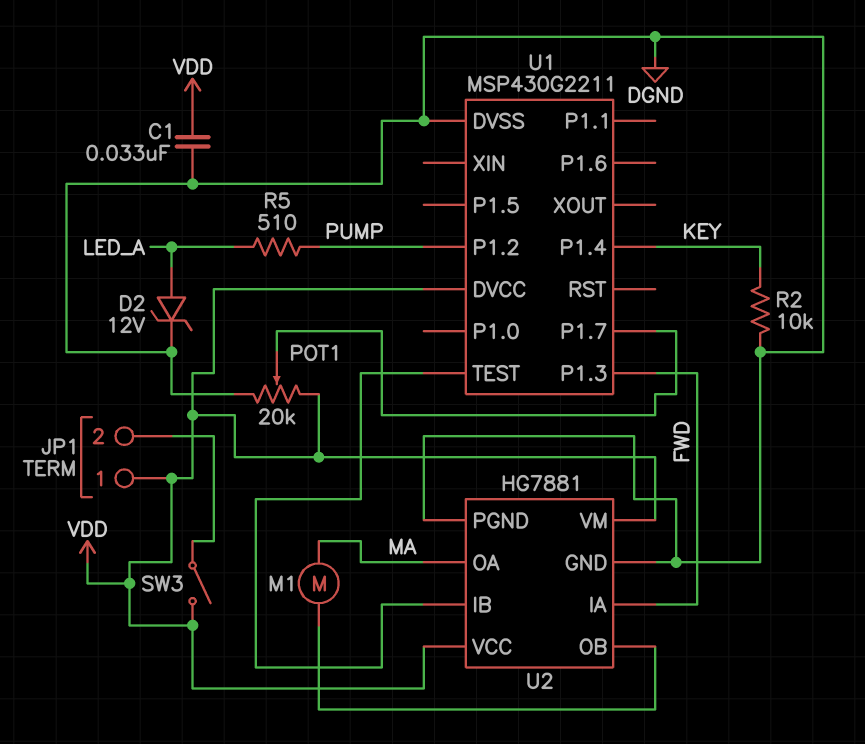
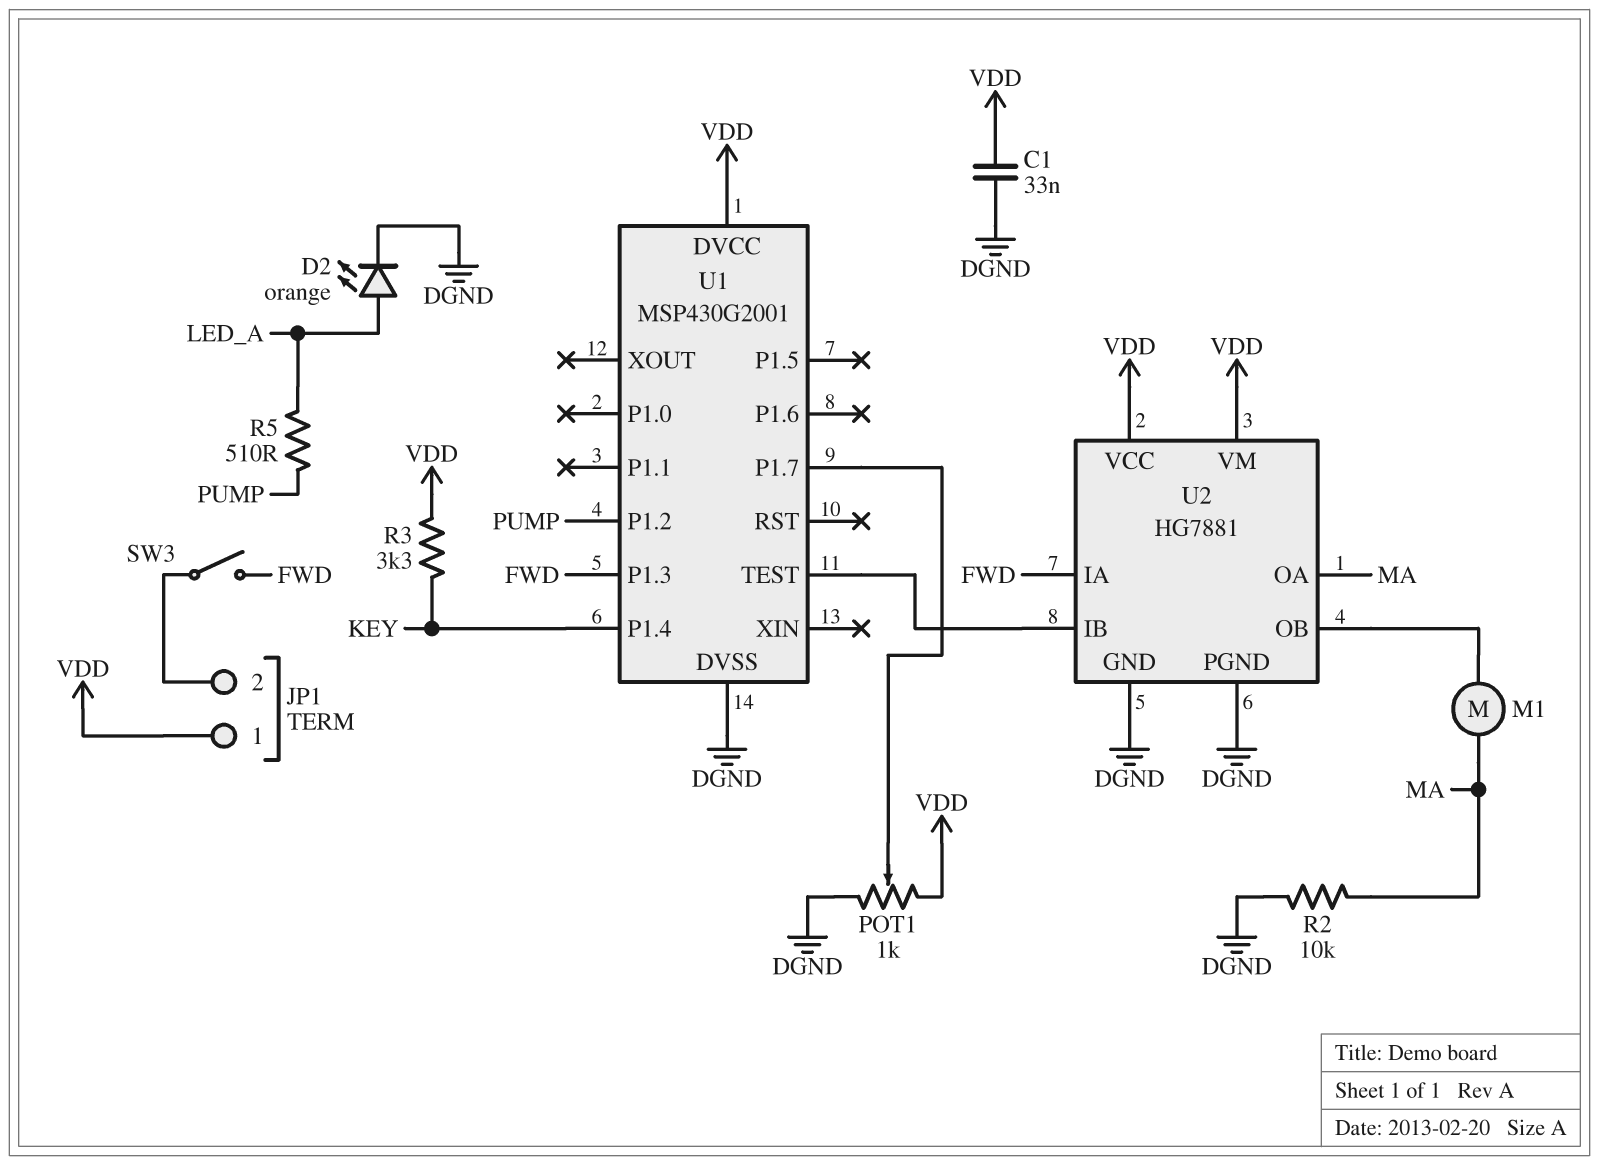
D2: zener 12V (A LED_A, K DGND) -> LED orange (A LED_A, K DGND)
POT1: 20k (DGND, VDD, wiper U1/P1.7) -> 1k (DGND, VDD, wiper U1/P1.7)
R2: 10k (DGND, KEY) -> 10k (DGND, MA)
R3: none -> 3.3k (KEY, VDD)
SW3: switch (JP1/2, VDD) -> switch (FWD, JP1/2)
U1: MSP430G2211 -> MSP430G2001

